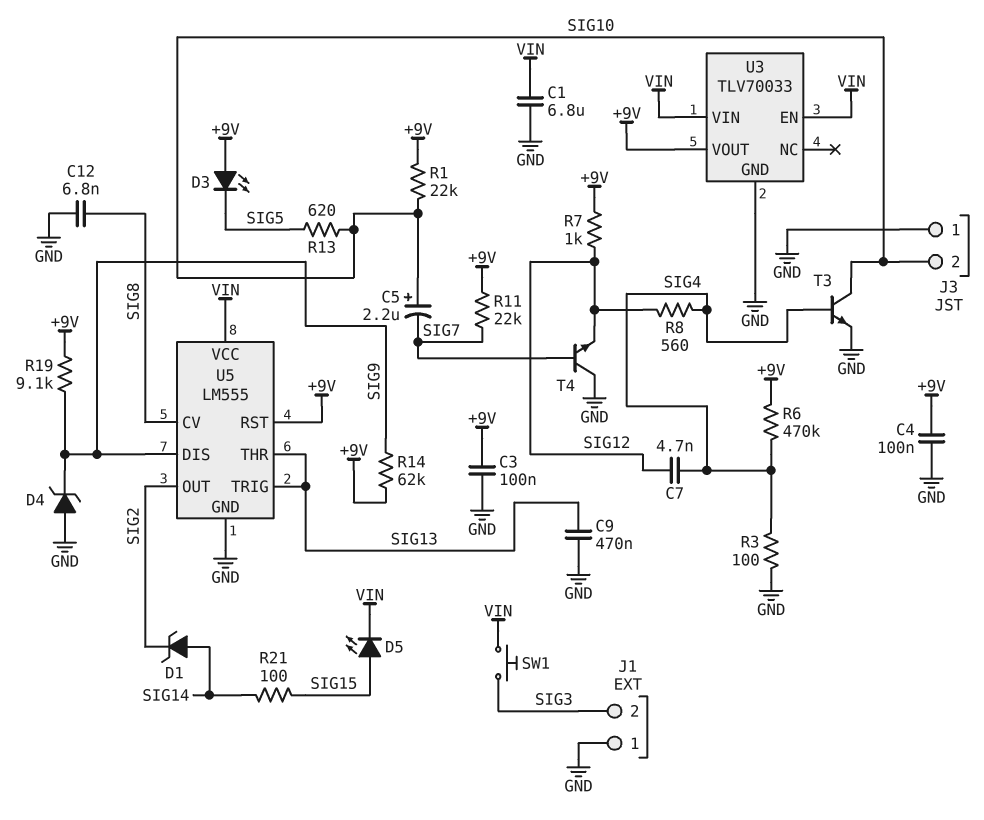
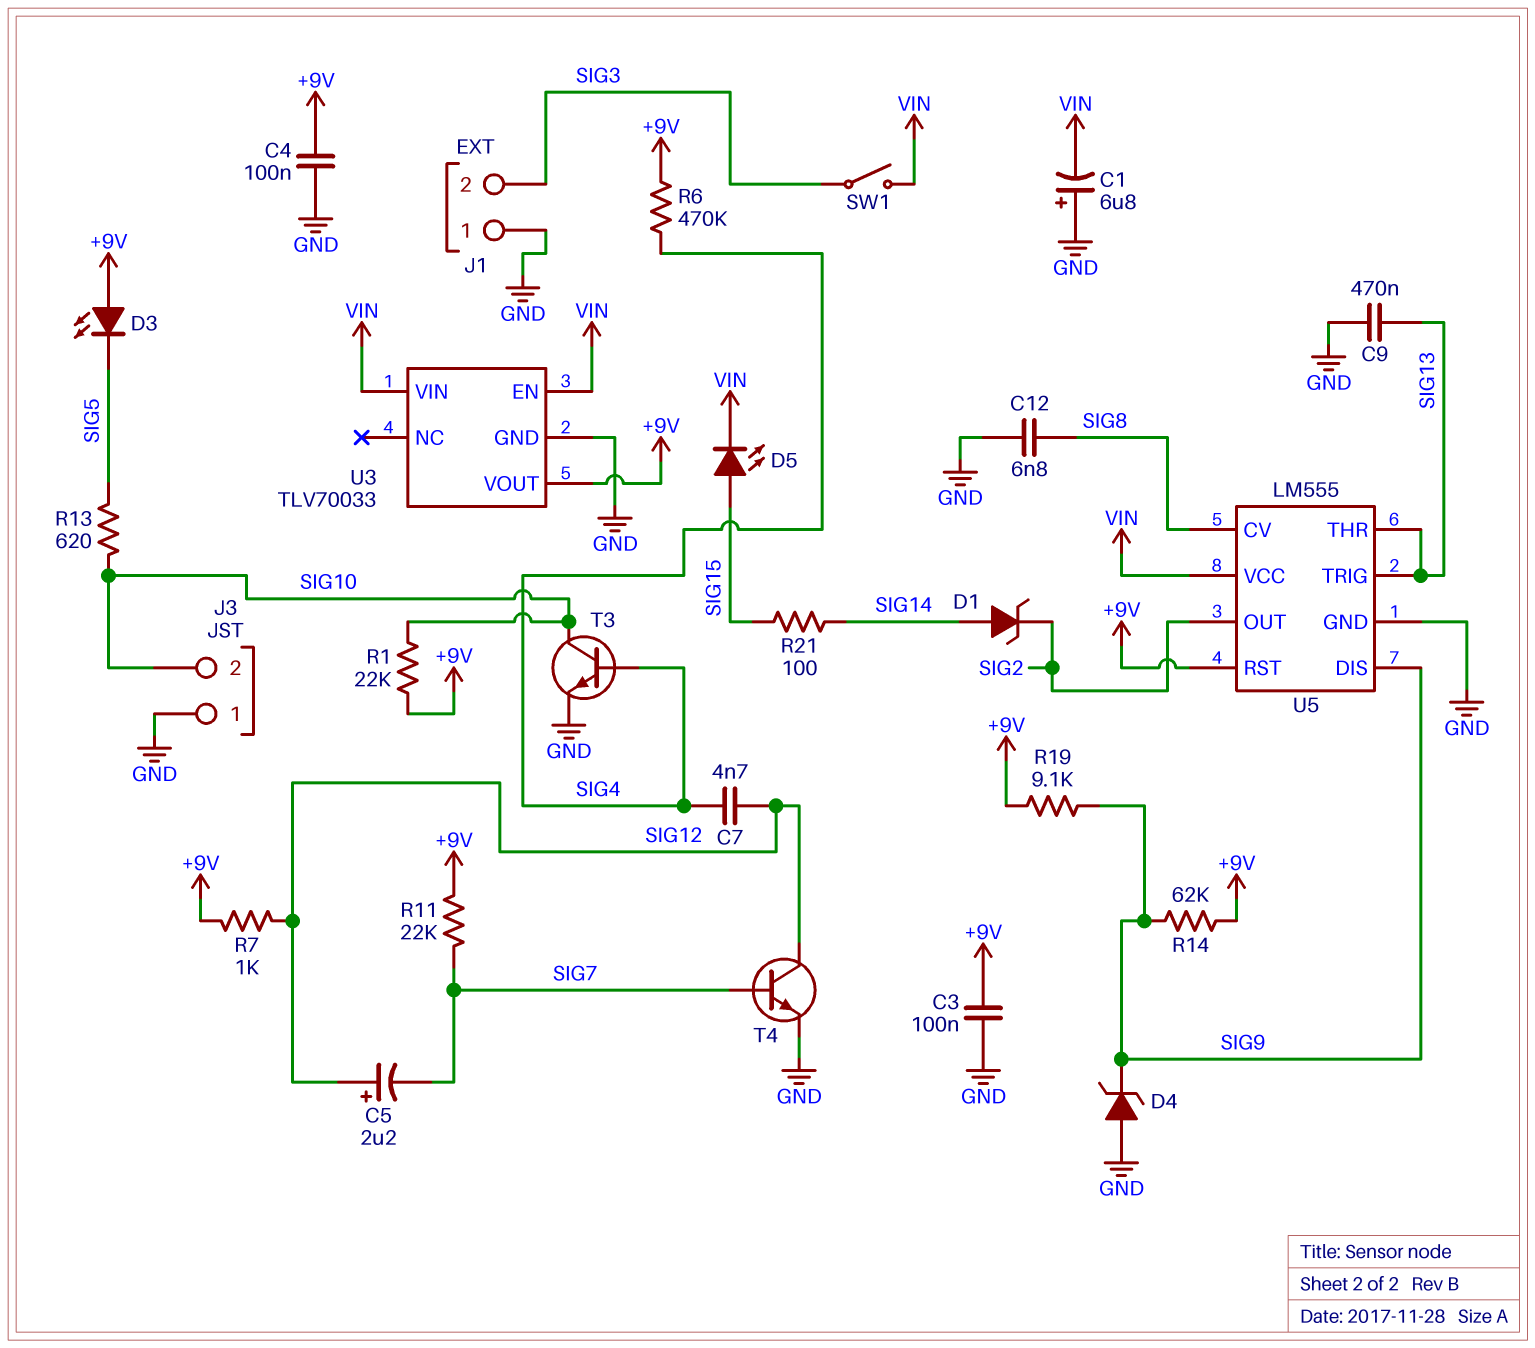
C1: 6.8uF (GND, VIN) -> 6.8uF (plus GND, minus VIN)
C5: 2.2uF (plus SIG10, minus SIG7) -> 2.2uF (plus SIG12, minus SIG7)
R3: 100 (GND, SIG4) -> none
R8: 560 (SIG4, SIG12) -> none
SW1: button (SIG3, VIN) -> switch (SIG3, VIN)
T4: NPN (B SIG7, C GND, E SIG12) -> NPN (B SIG7, C SIG12, E GND)

